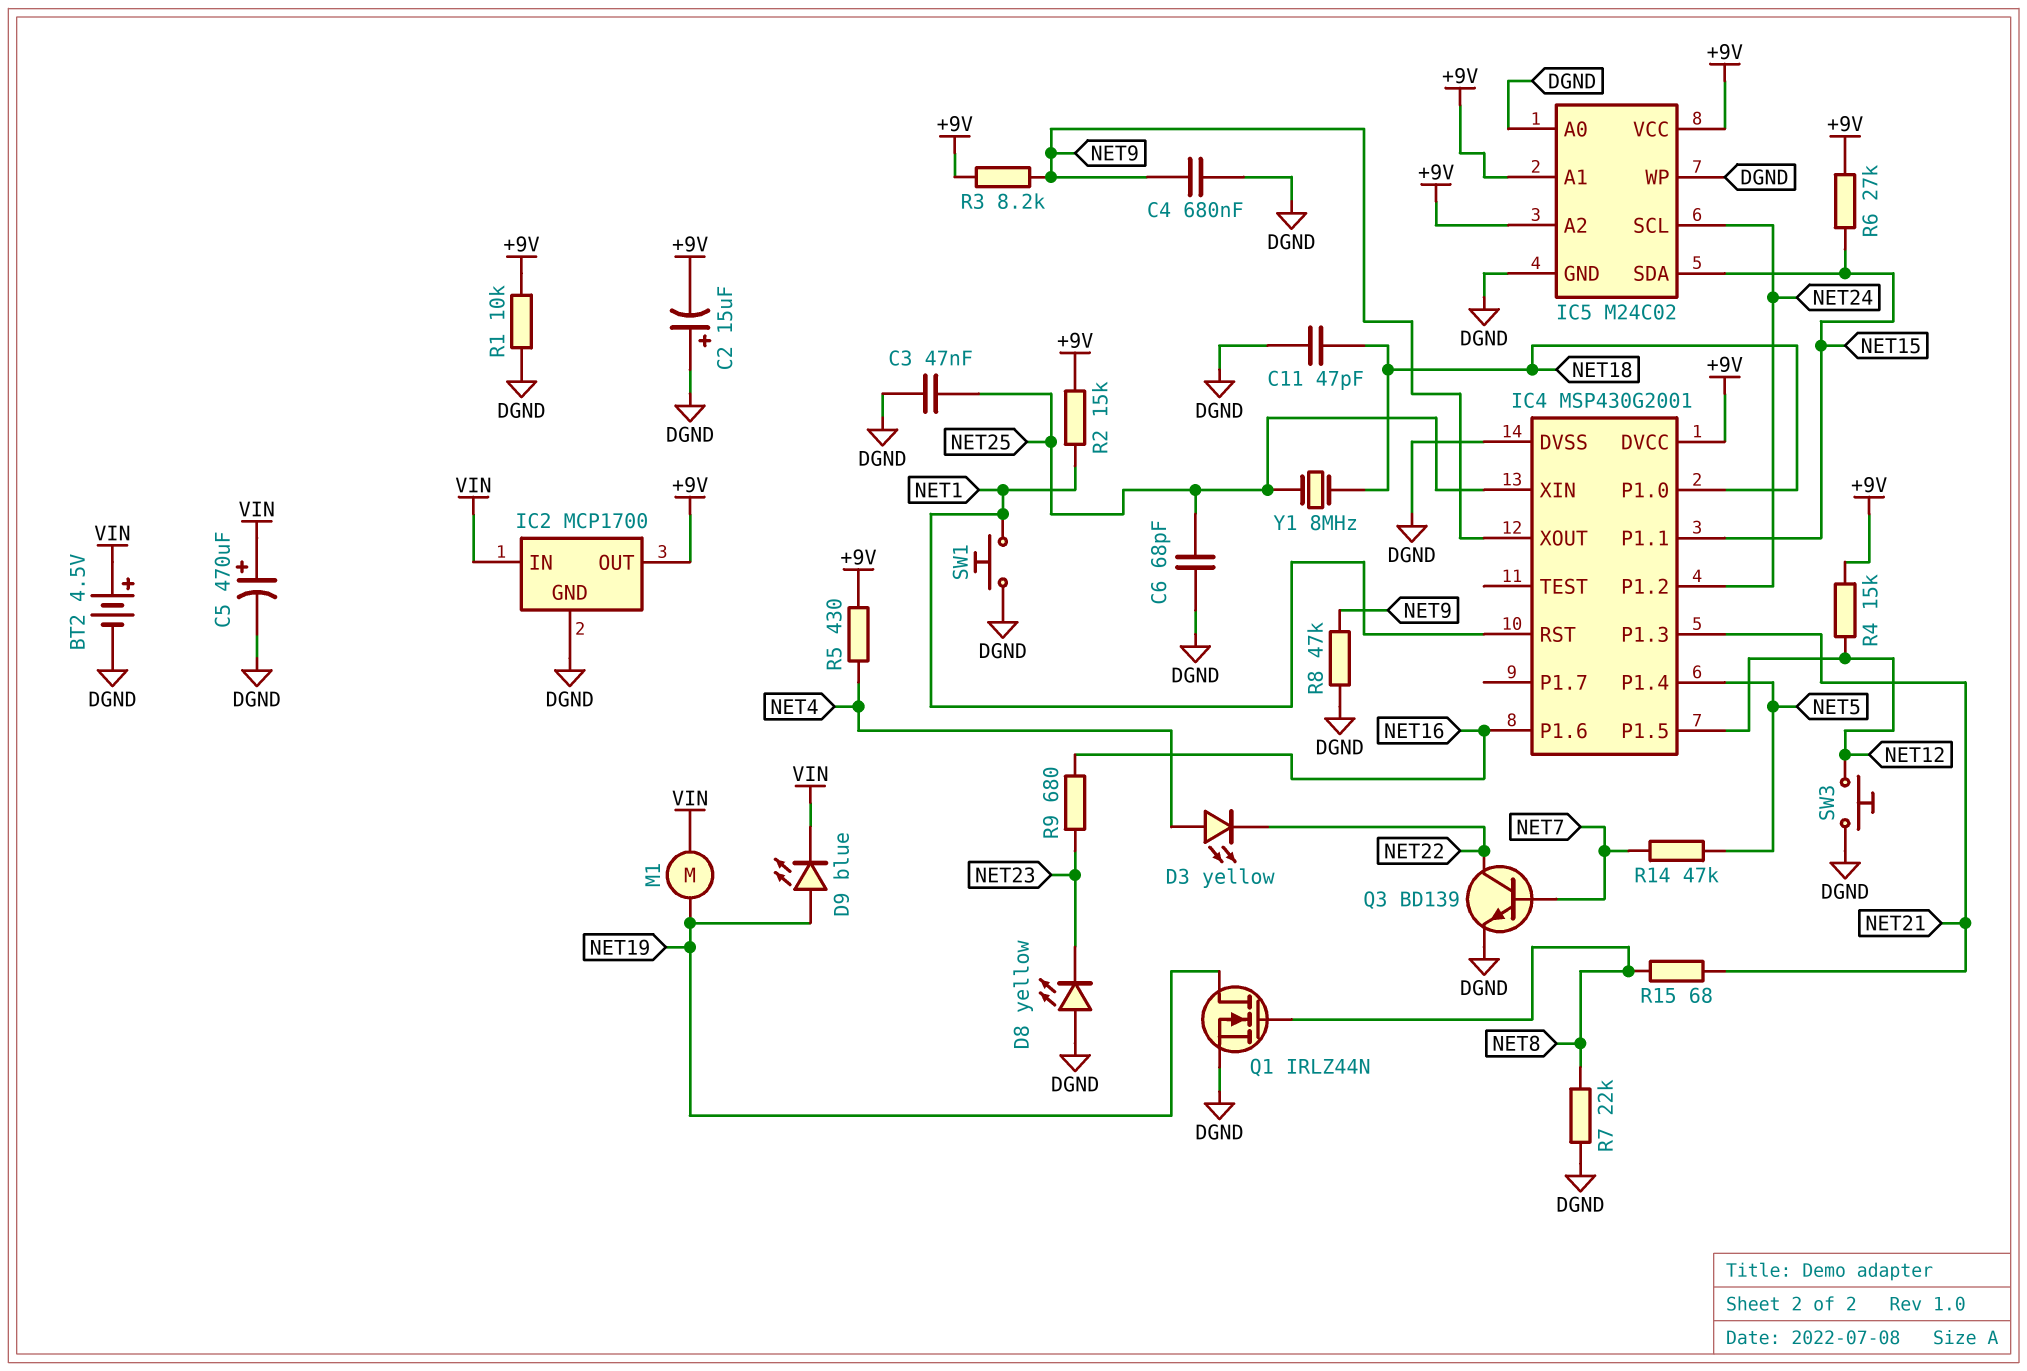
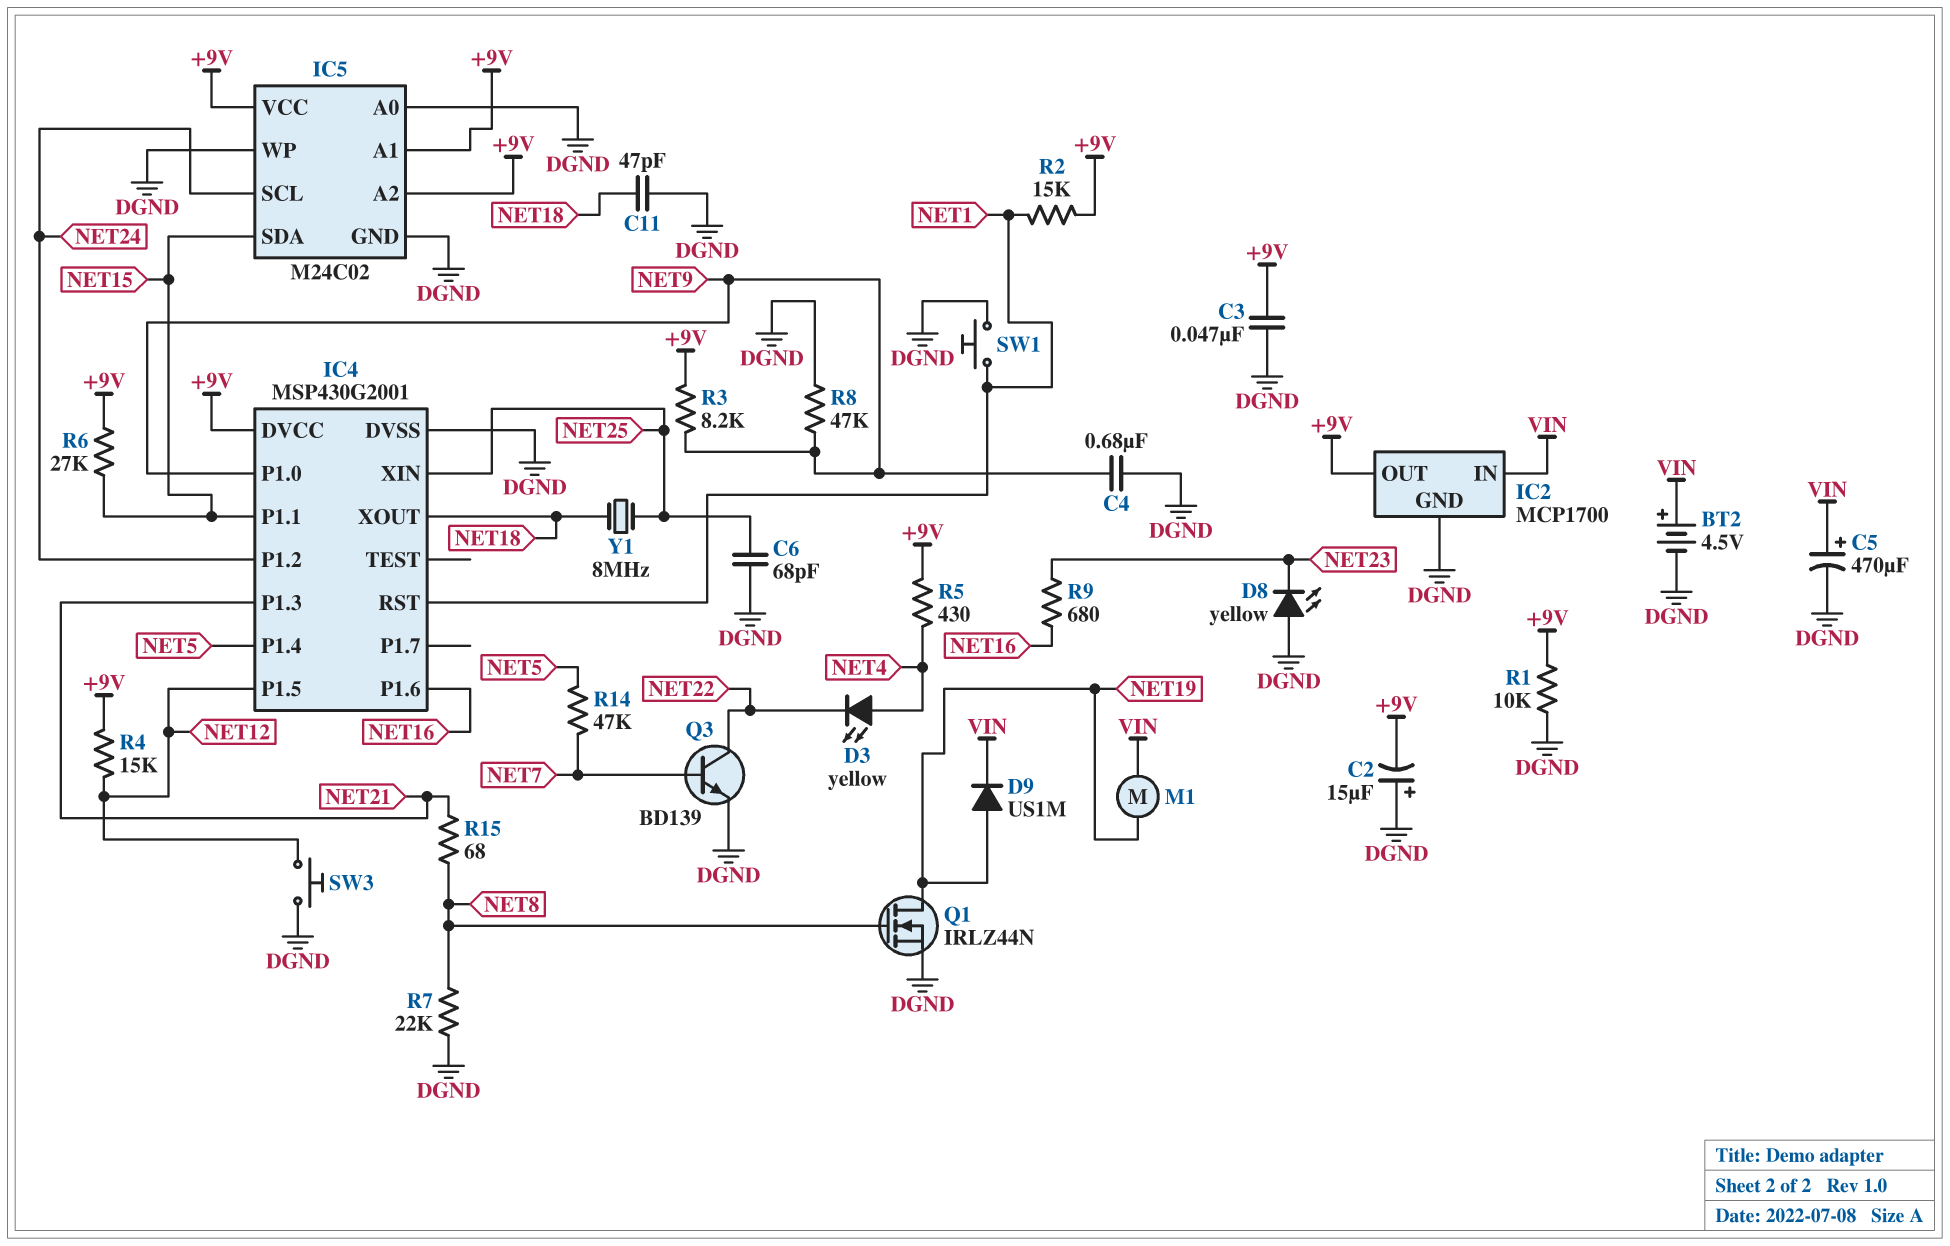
C3: 47nF (DGND, NET25) -> 47nF (+9V, DGND)
D9: LED blue (A NET19, K VIN) -> diode US1M (A NET19, K VIN)
IC4 pin P1.0: NET18 -> NET9
IC4 pin XOUT: NET9 -> NET18

